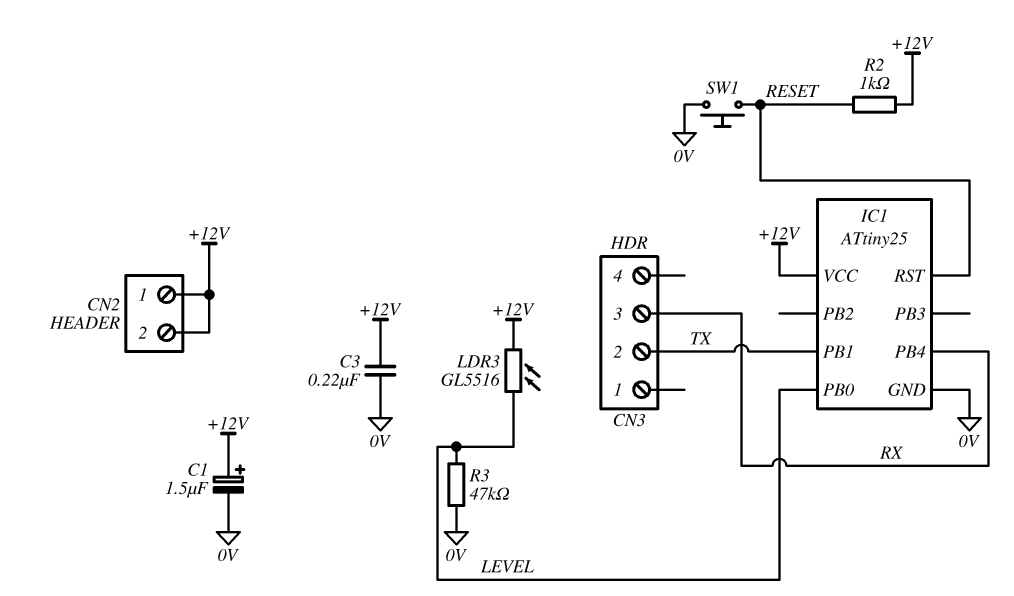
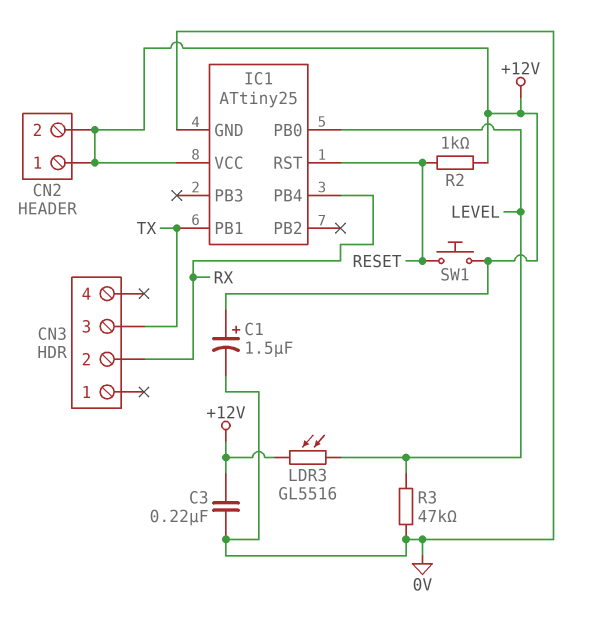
CN3 pin 2: TX -> RX
CN3 pin 3: RX -> TX
SW1: button (0V, RESET) -> button (+12V, RESET)

